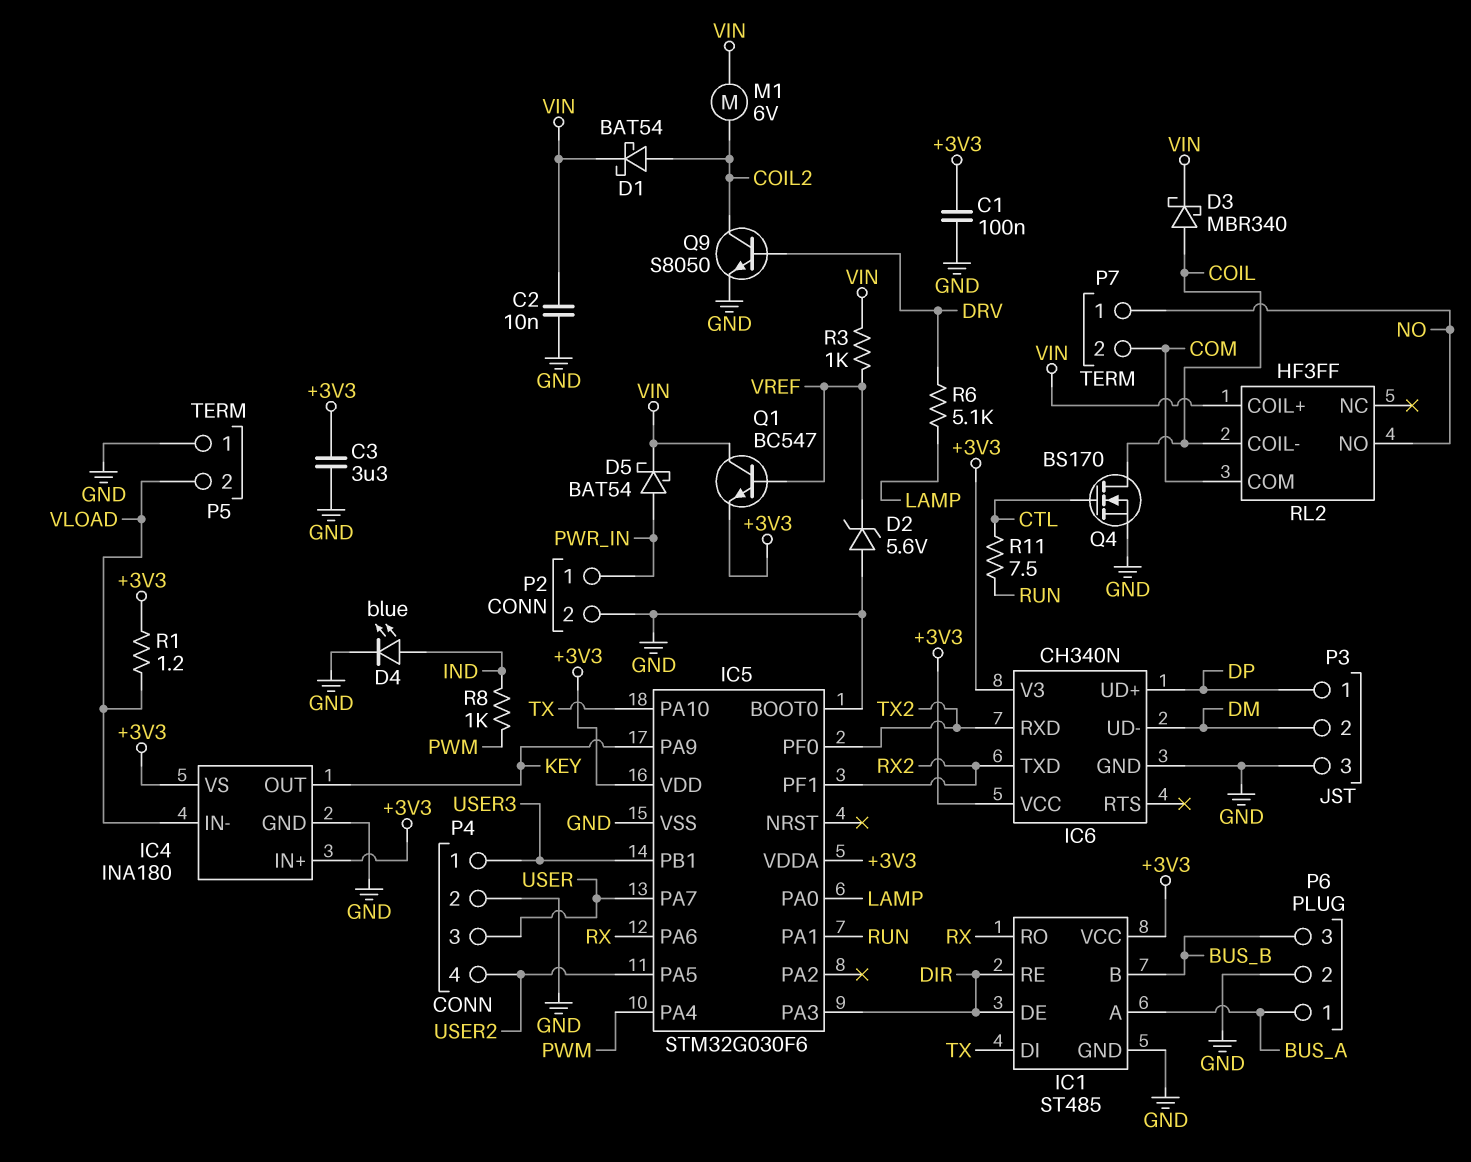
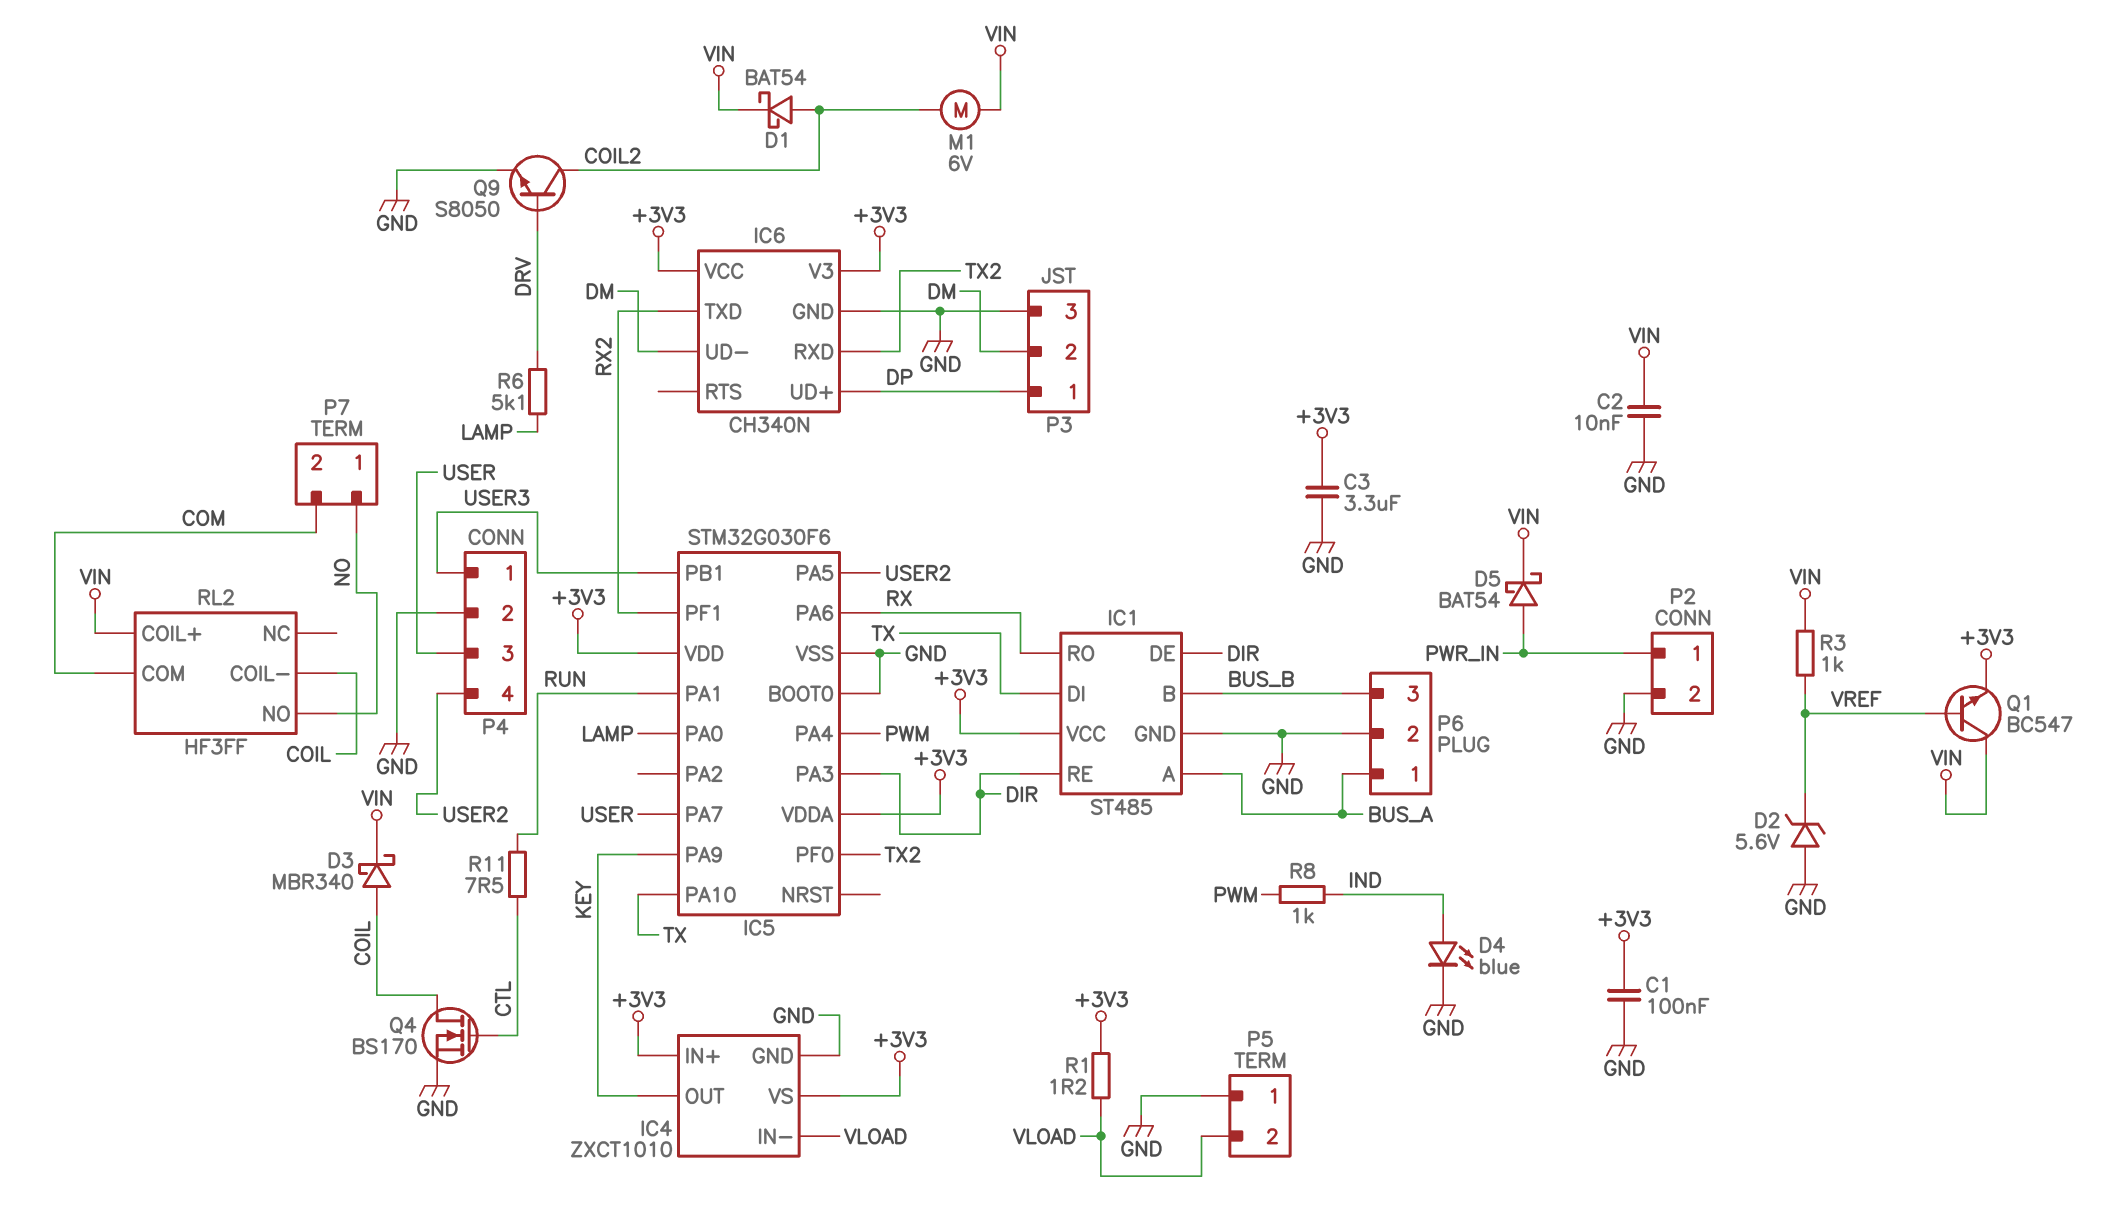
IC4: INA180 -> ZXCT1010

